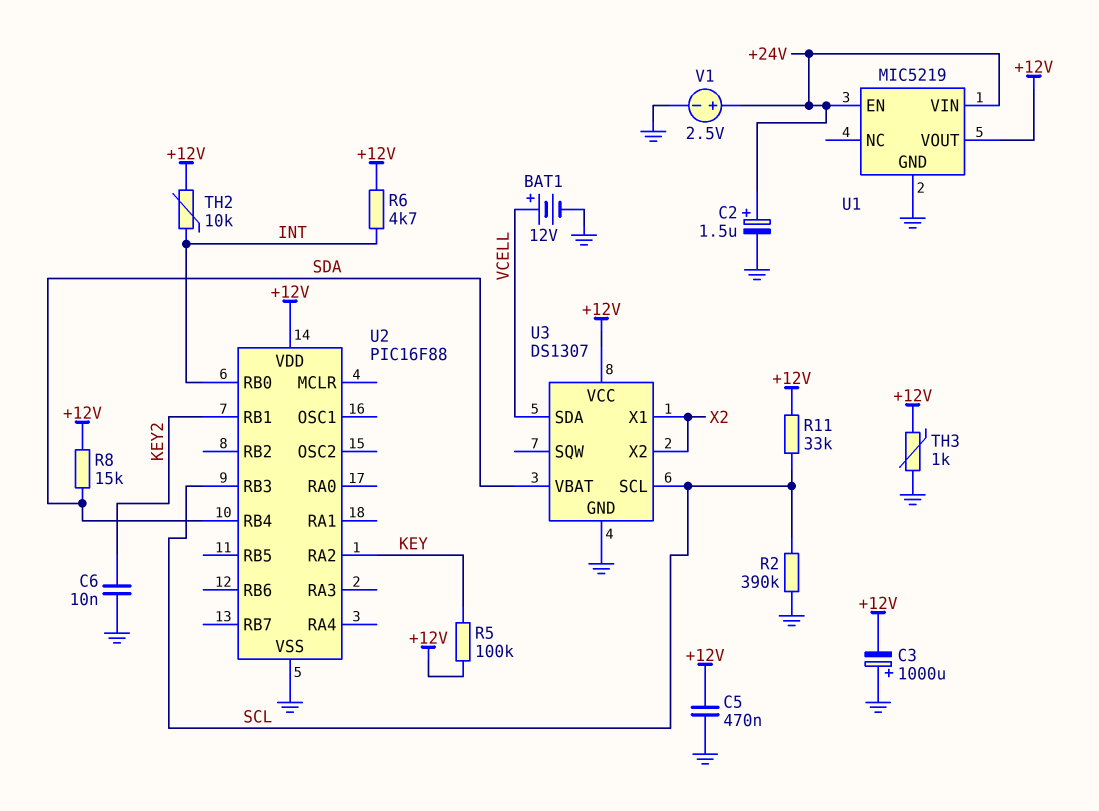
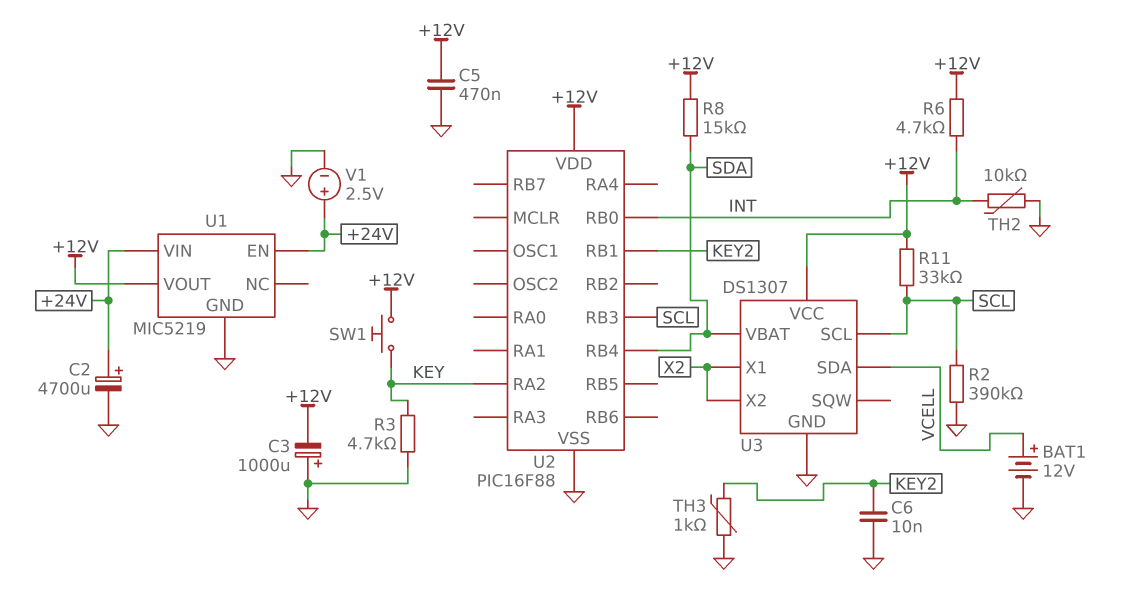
C2: 1.5uF (plus +24V, minus GND) -> 4700uF (plus +24V, minus GND)
R3: none -> 4.7k (GND, KEY)
R5: 100k (+12V, KEY) -> none
SW1: none -> button (+12V, KEY)
TH2: 10k (+12V, INT) -> 10k (GND, INT)
TH3: 1k (+12V, GND) -> 1k (GND, KEY2)

